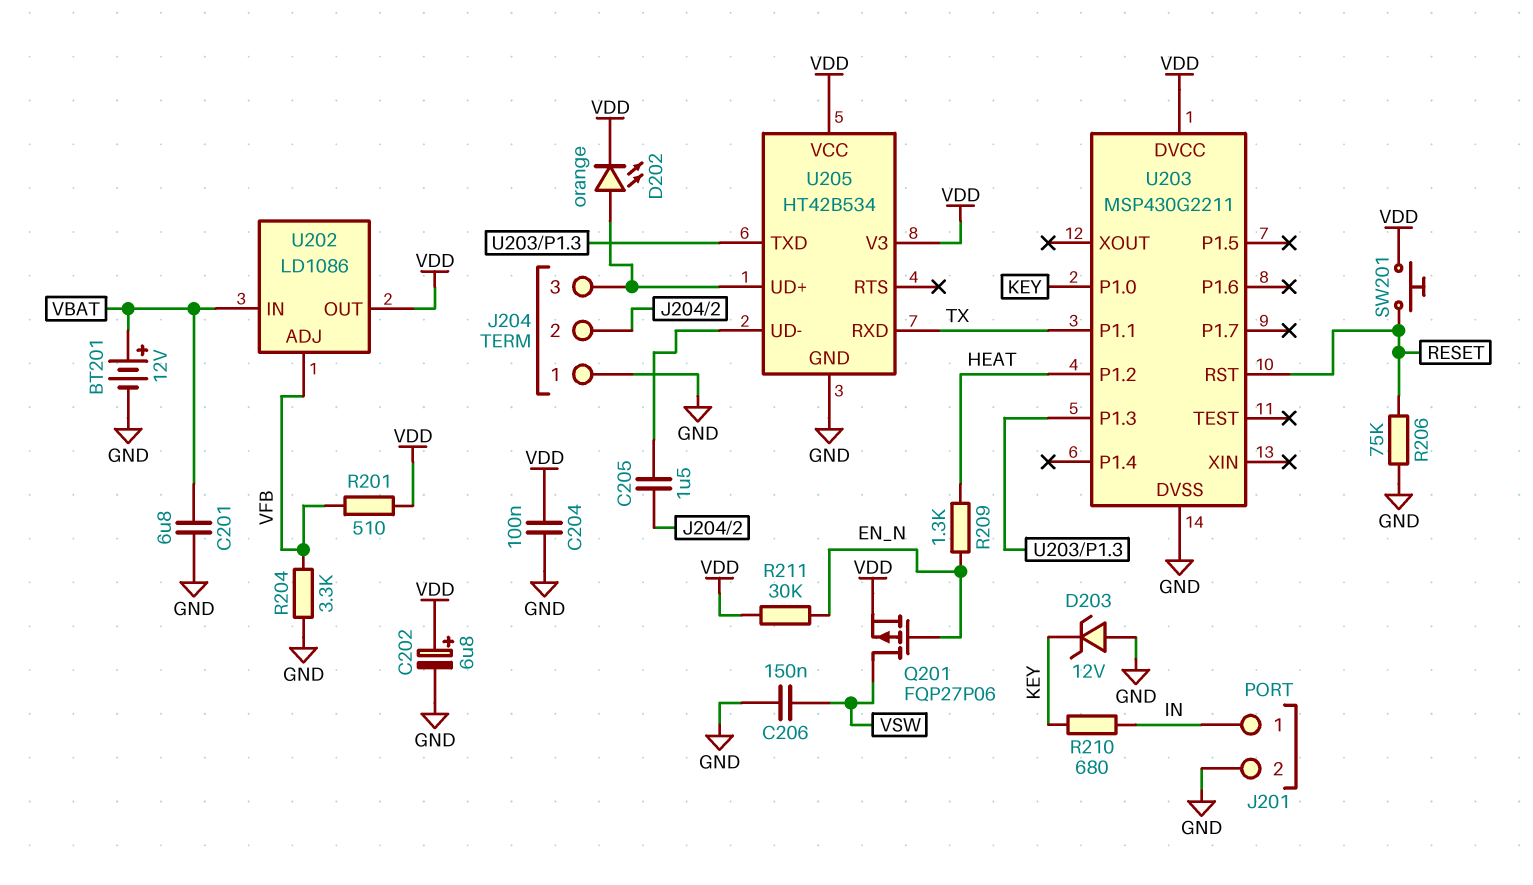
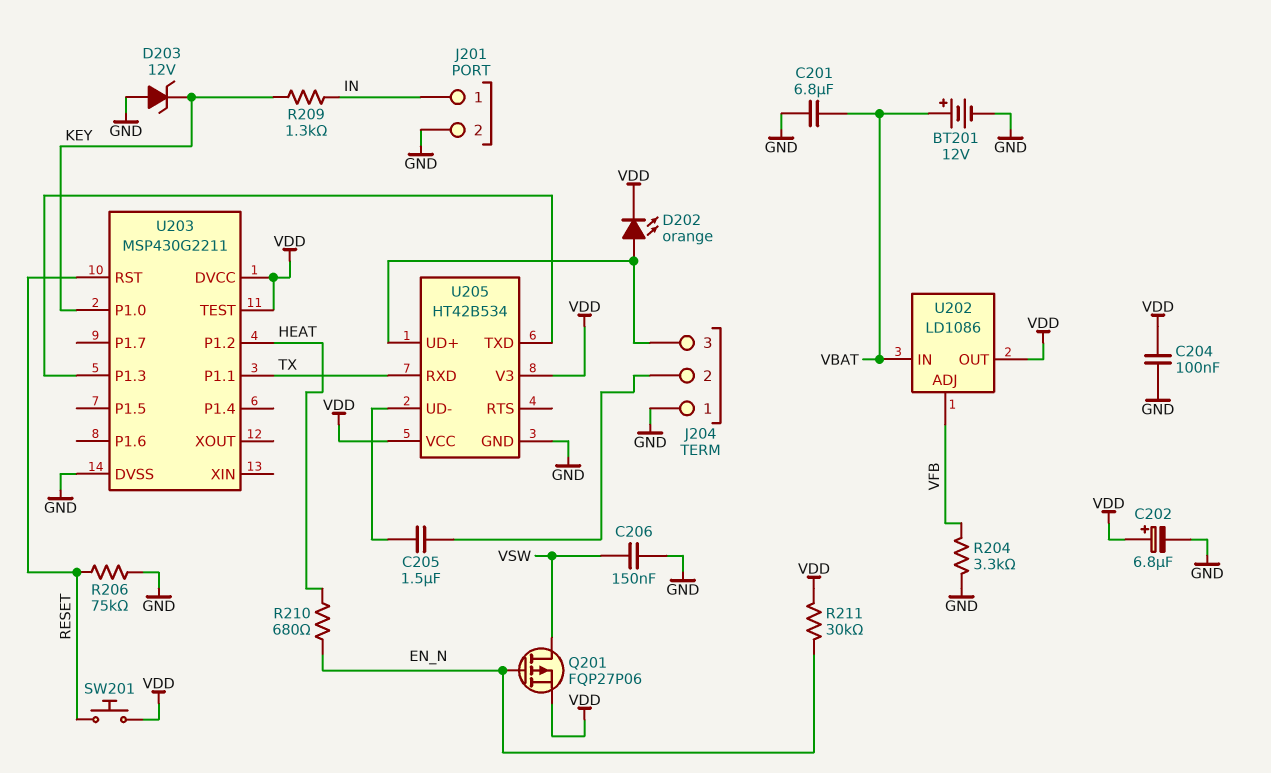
R201: 510 (VDD, VFB) -> none
R209: 1.3k (EN_N, HEAT) -> 1.3k (IN, KEY)
R210: 680 (IN, KEY) -> 680 (EN_N, HEAT)
U203 pin TEST: none -> VDD

